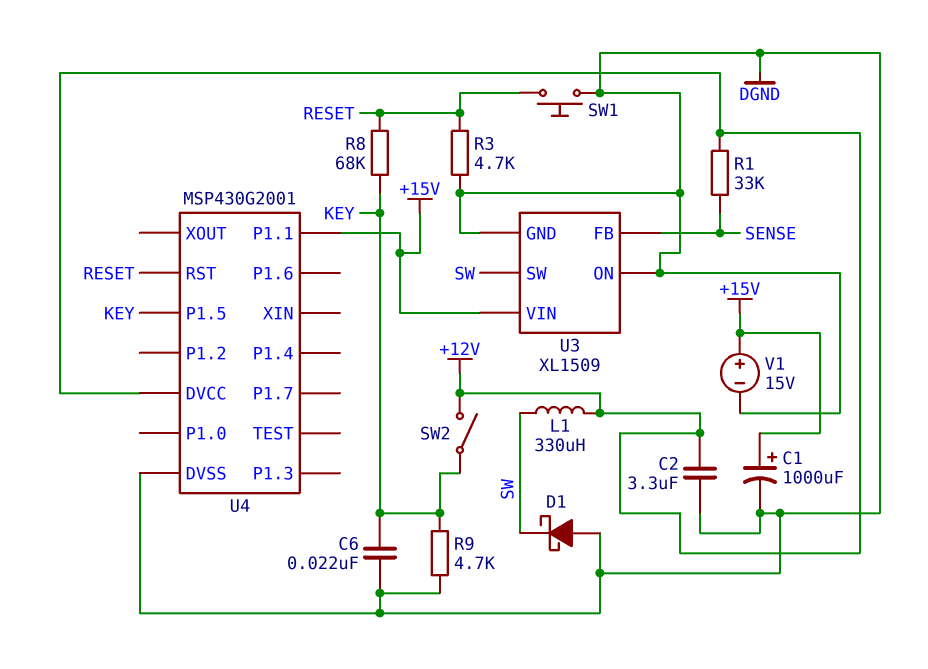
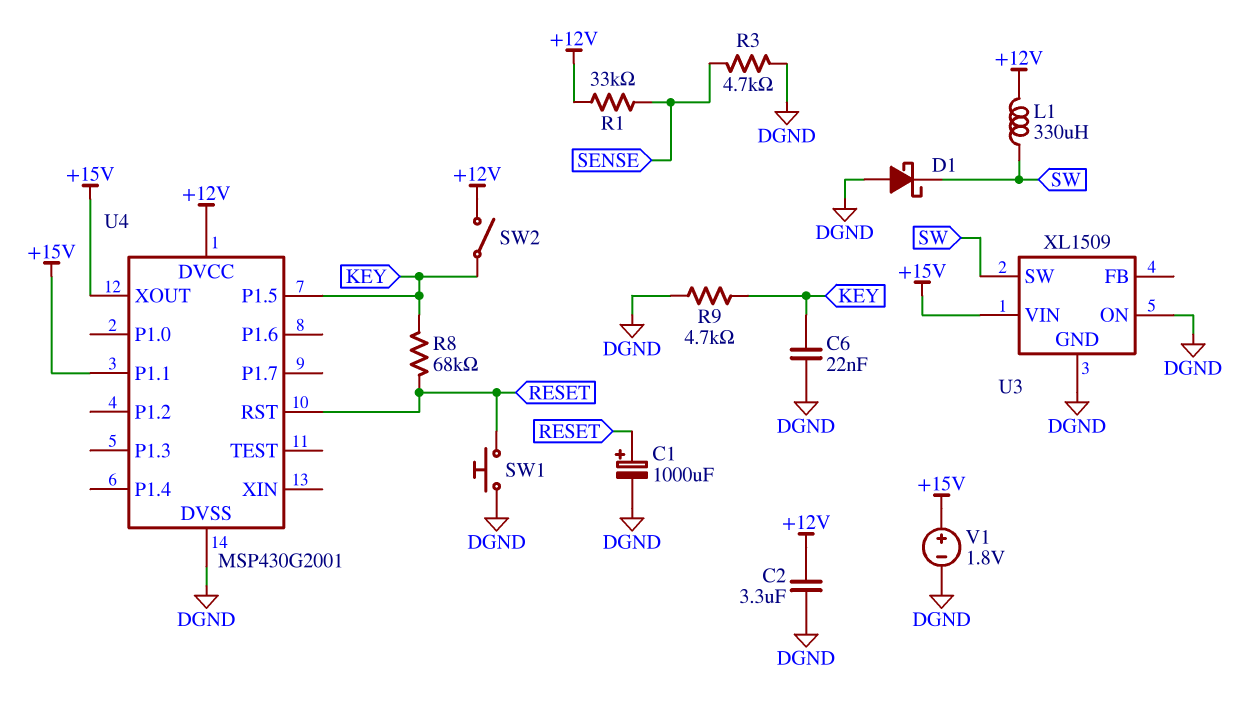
C1: 1000uF (plus +15V, minus DGND) -> 1000uF (plus RESET, minus DGND)
R3: 4.7k (DGND, RESET) -> 4.7k (DGND, SENSE)
U3 pin FB: SENSE -> none
U4 pin XOUT: none -> +15V
V1: 15V (plus +15V, minus DGND) -> 1.8V (plus +15V, minus DGND)

